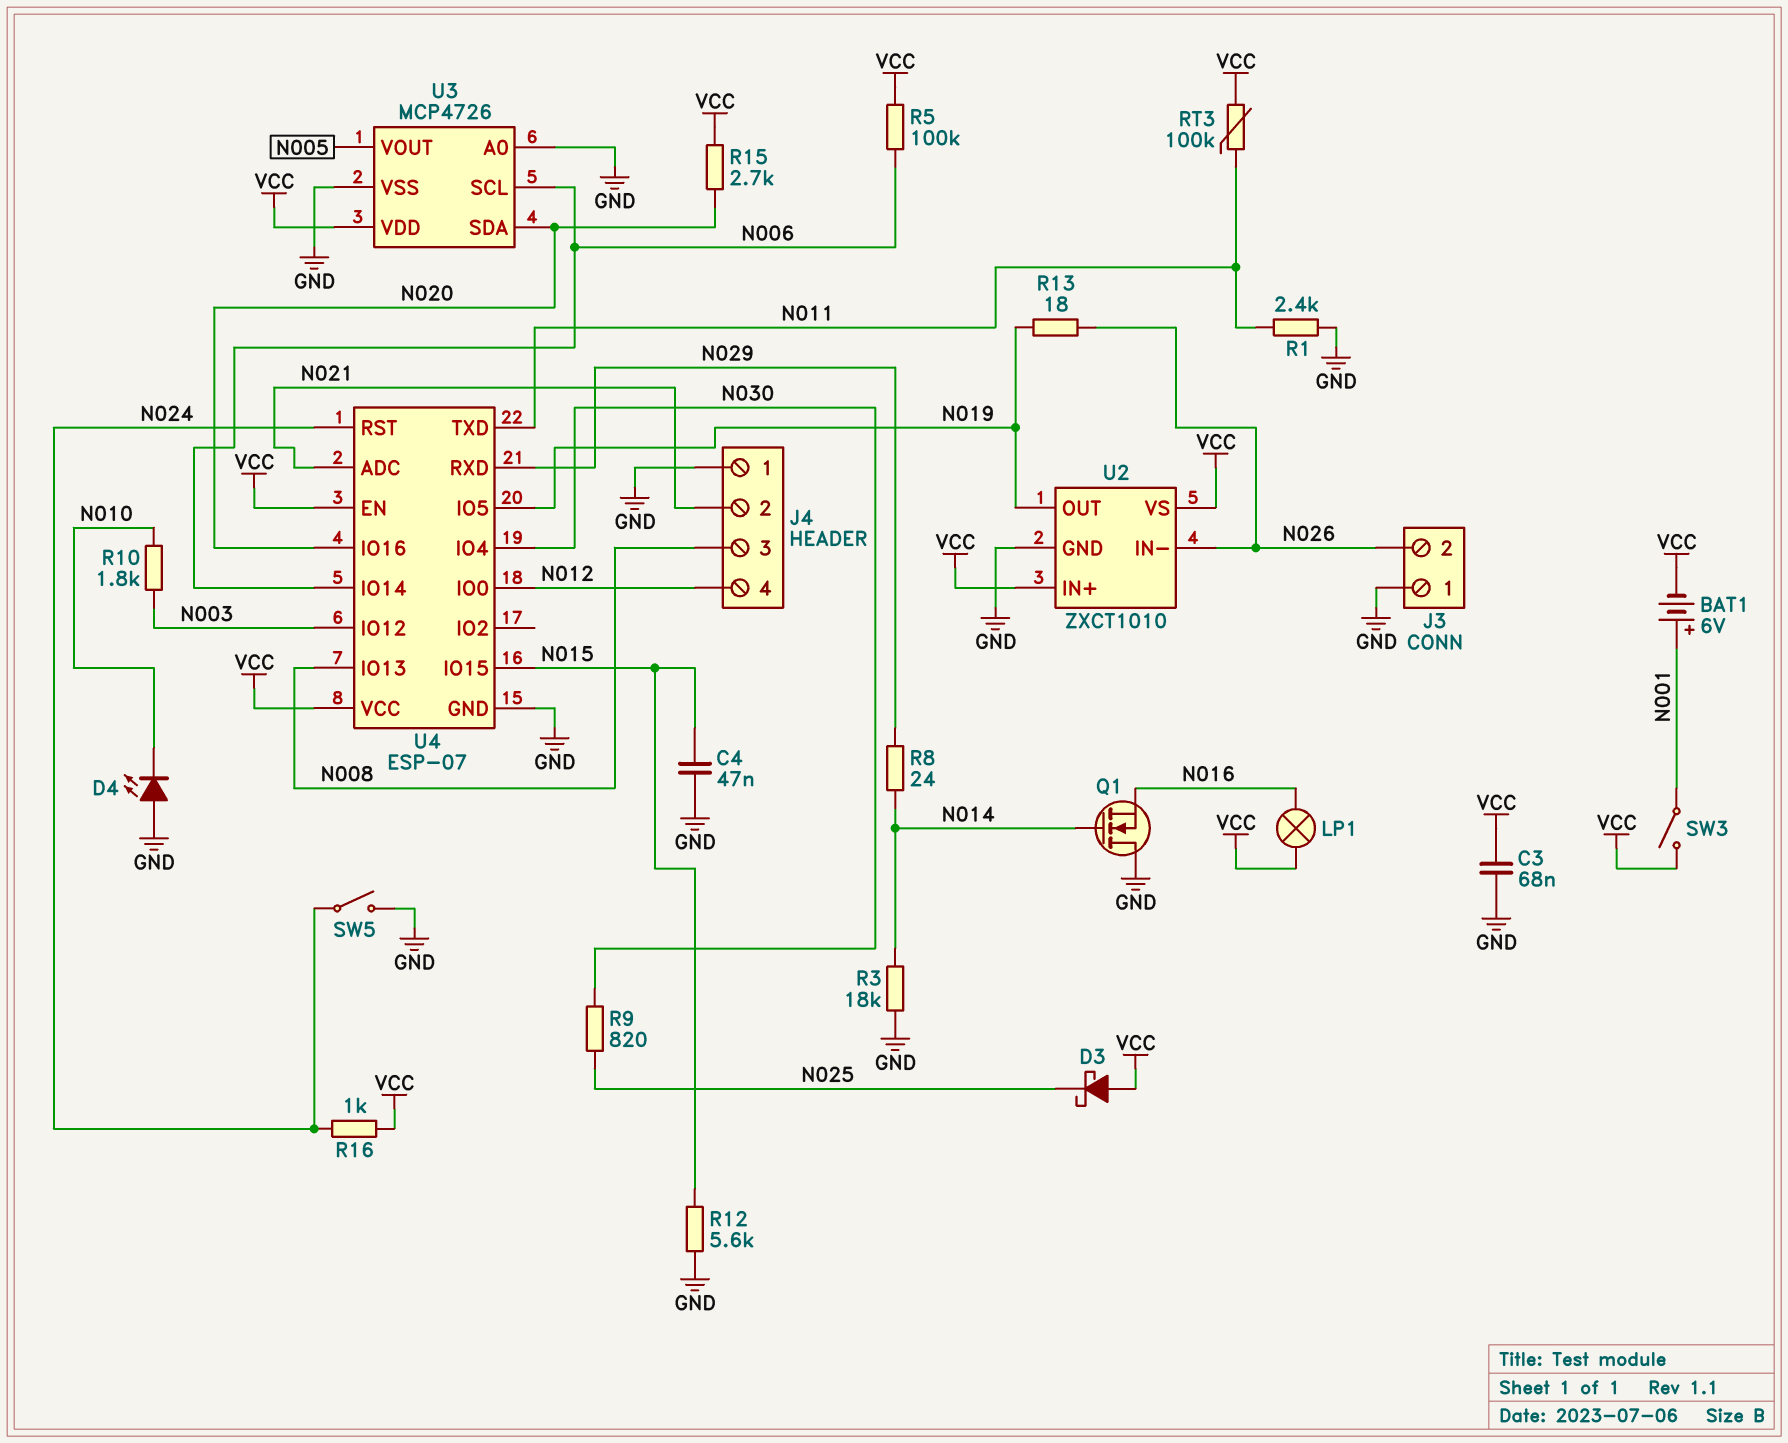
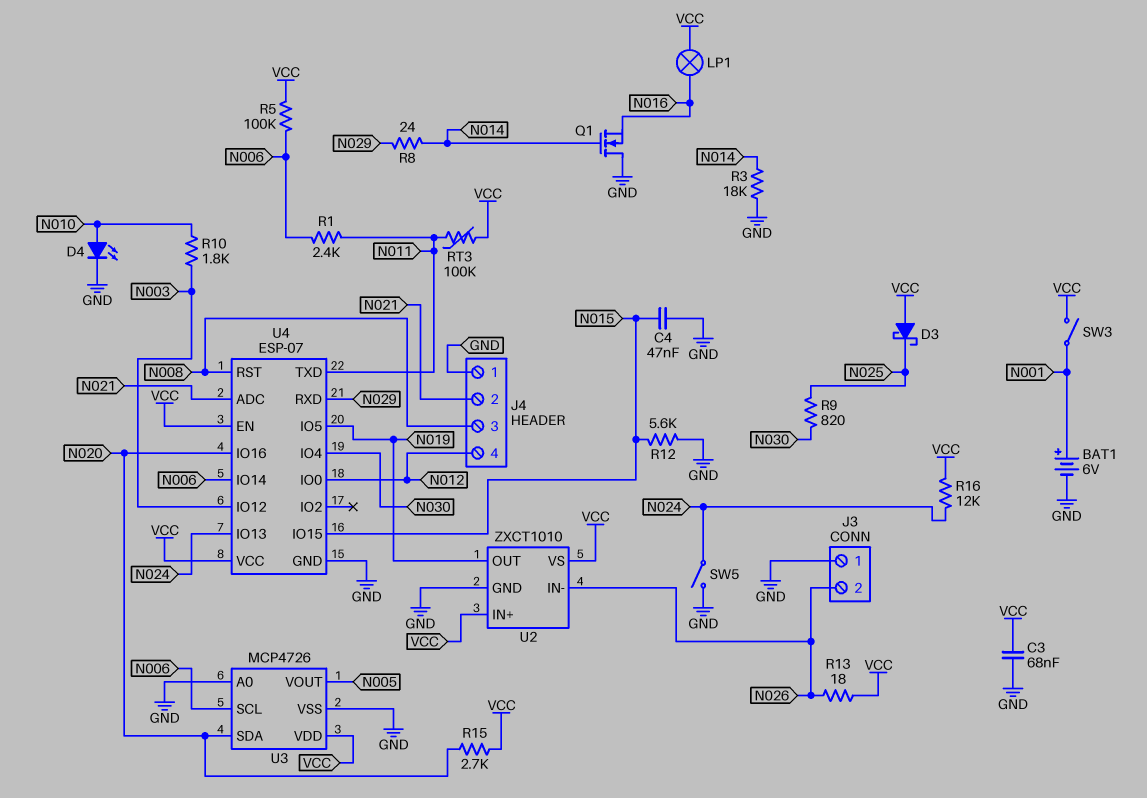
BAT1: 6V (plus N001, minus VCC) -> 6V (plus N001, minus GND)
D4: LED (A GND, K N010) -> LED (A N010, K GND)
R1: 2.4k (GND, N011) -> 2.4k (N006, N011)
R13: 18 (N019, N026) -> 18 (N026, VCC)
R16: 1k (N024, VCC) -> 12k (N024, VCC)
U4 pin IO13: N008 -> N024
U4 pin RST: N024 -> N008

